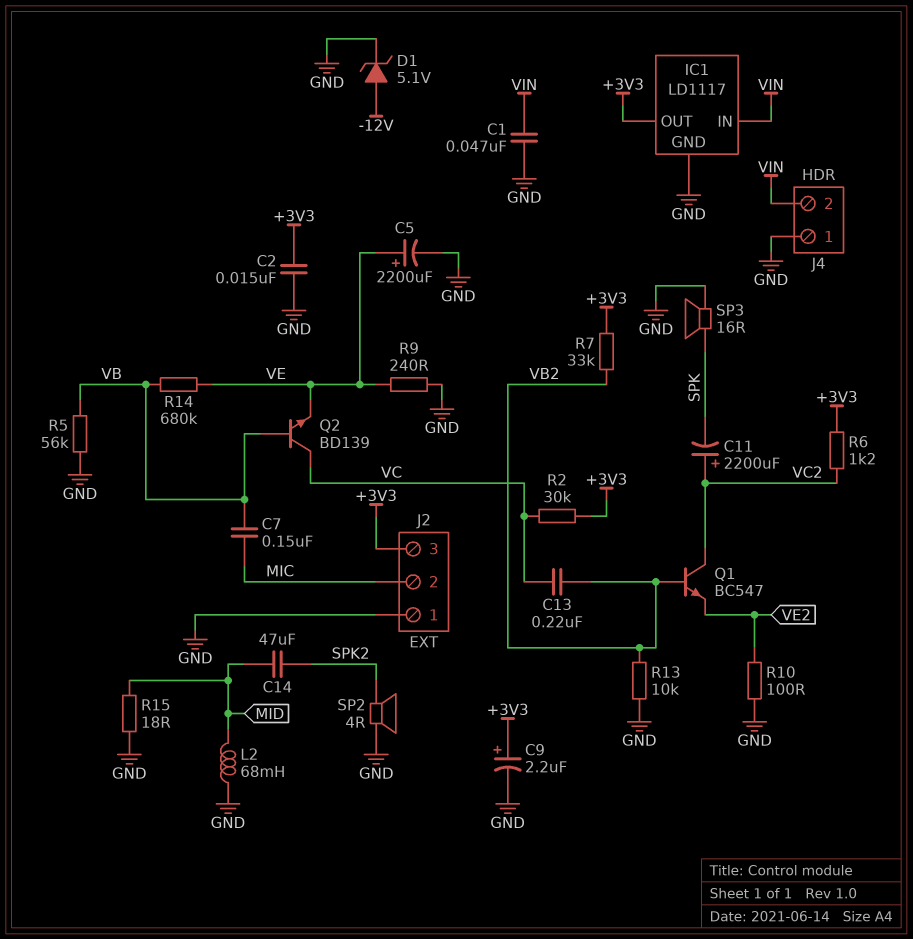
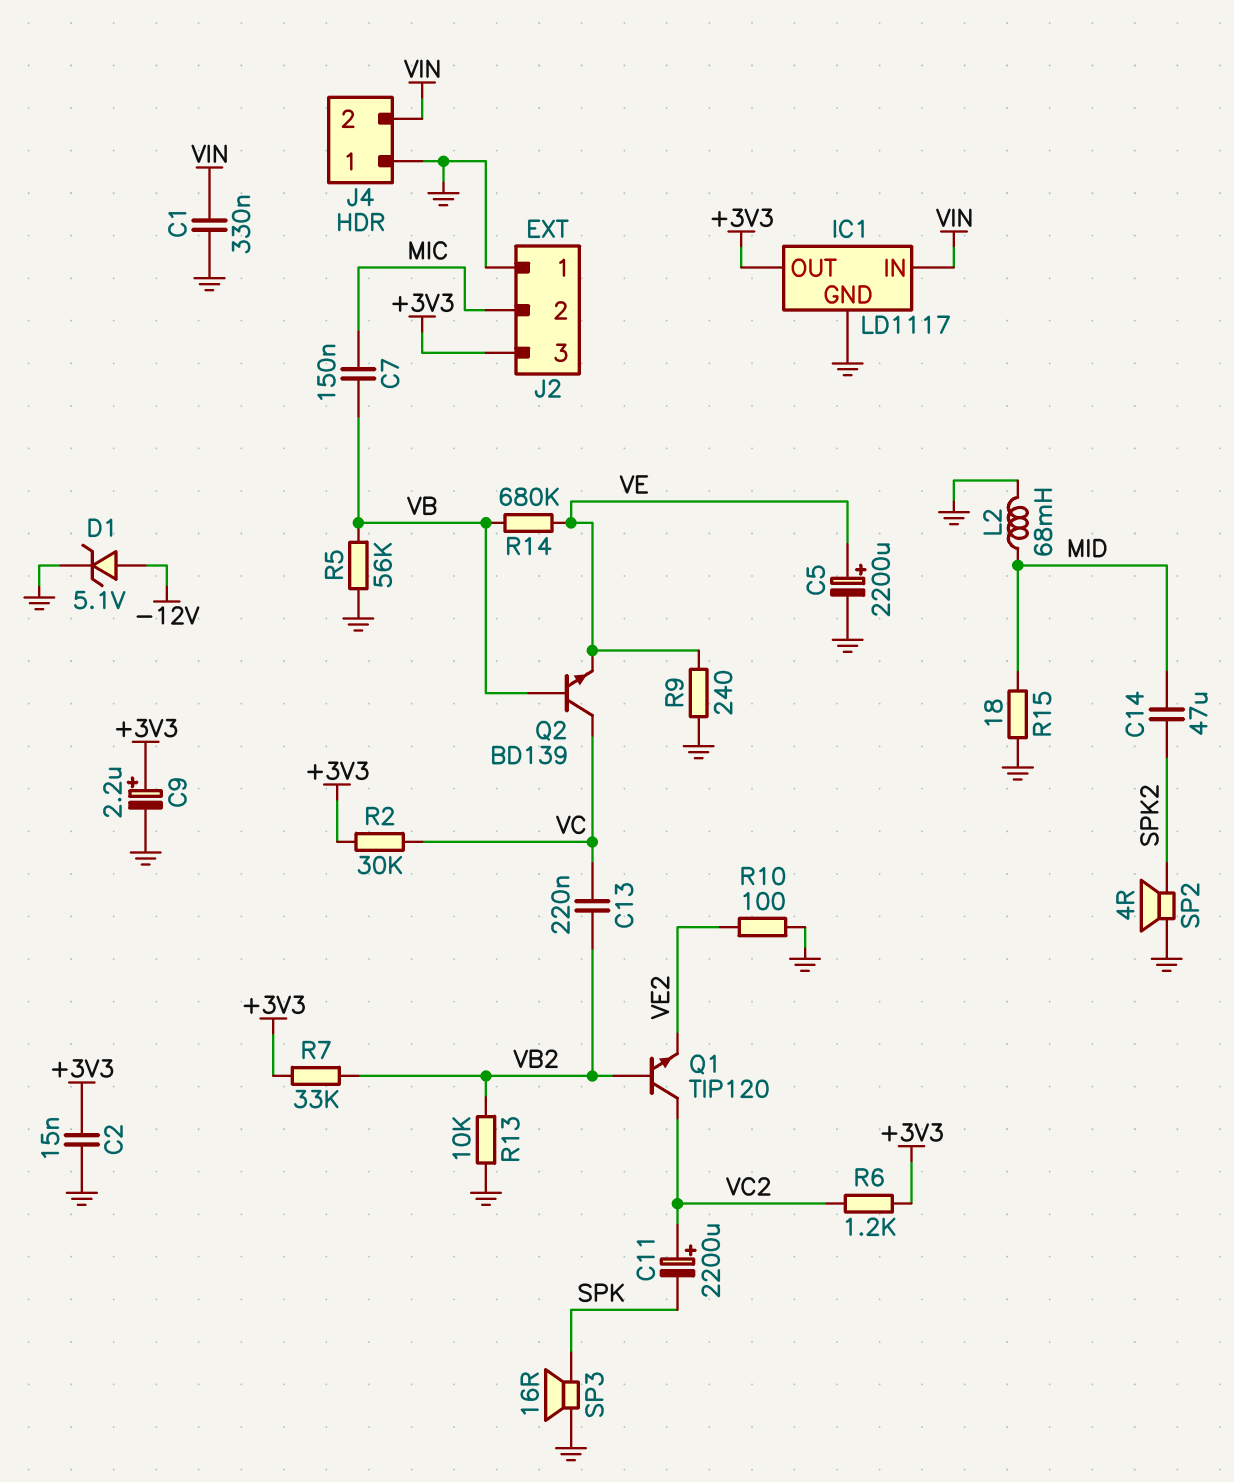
C1: 47nF (GND, VIN) -> 330nF (GND, VIN)
Q1: NPN BC547 (B VB2, C VC2, E VE2) -> NPN TIP120 (B VB2, C VC2, E VE2)

